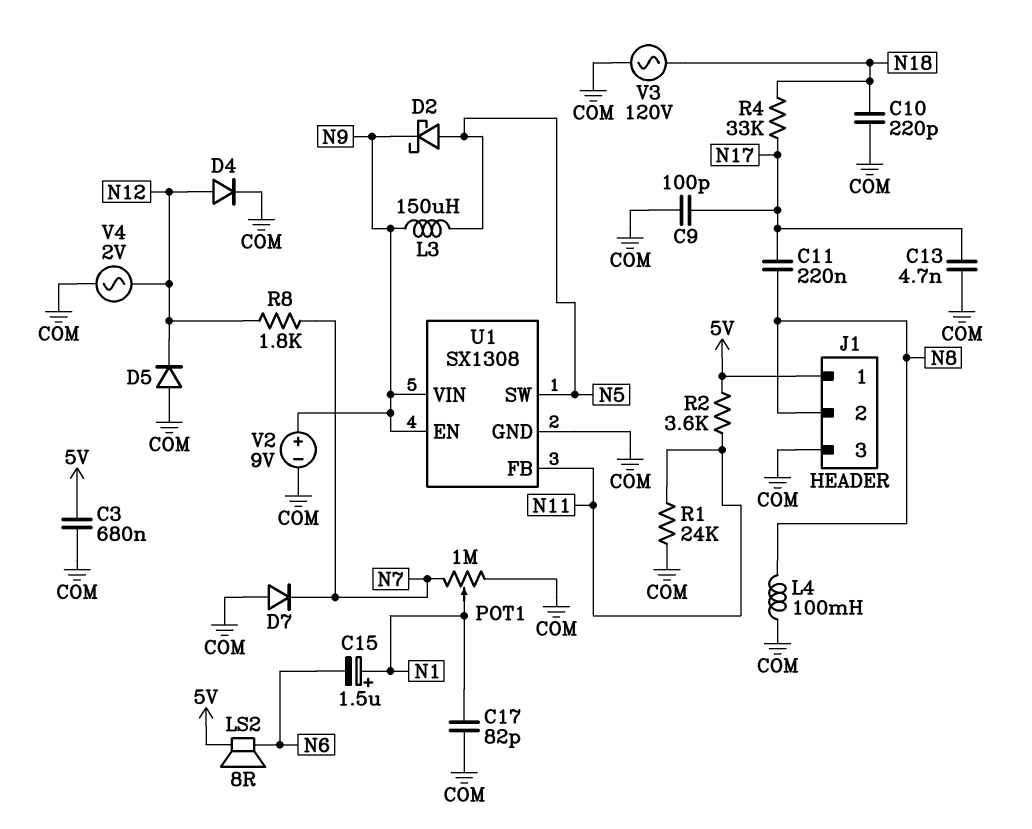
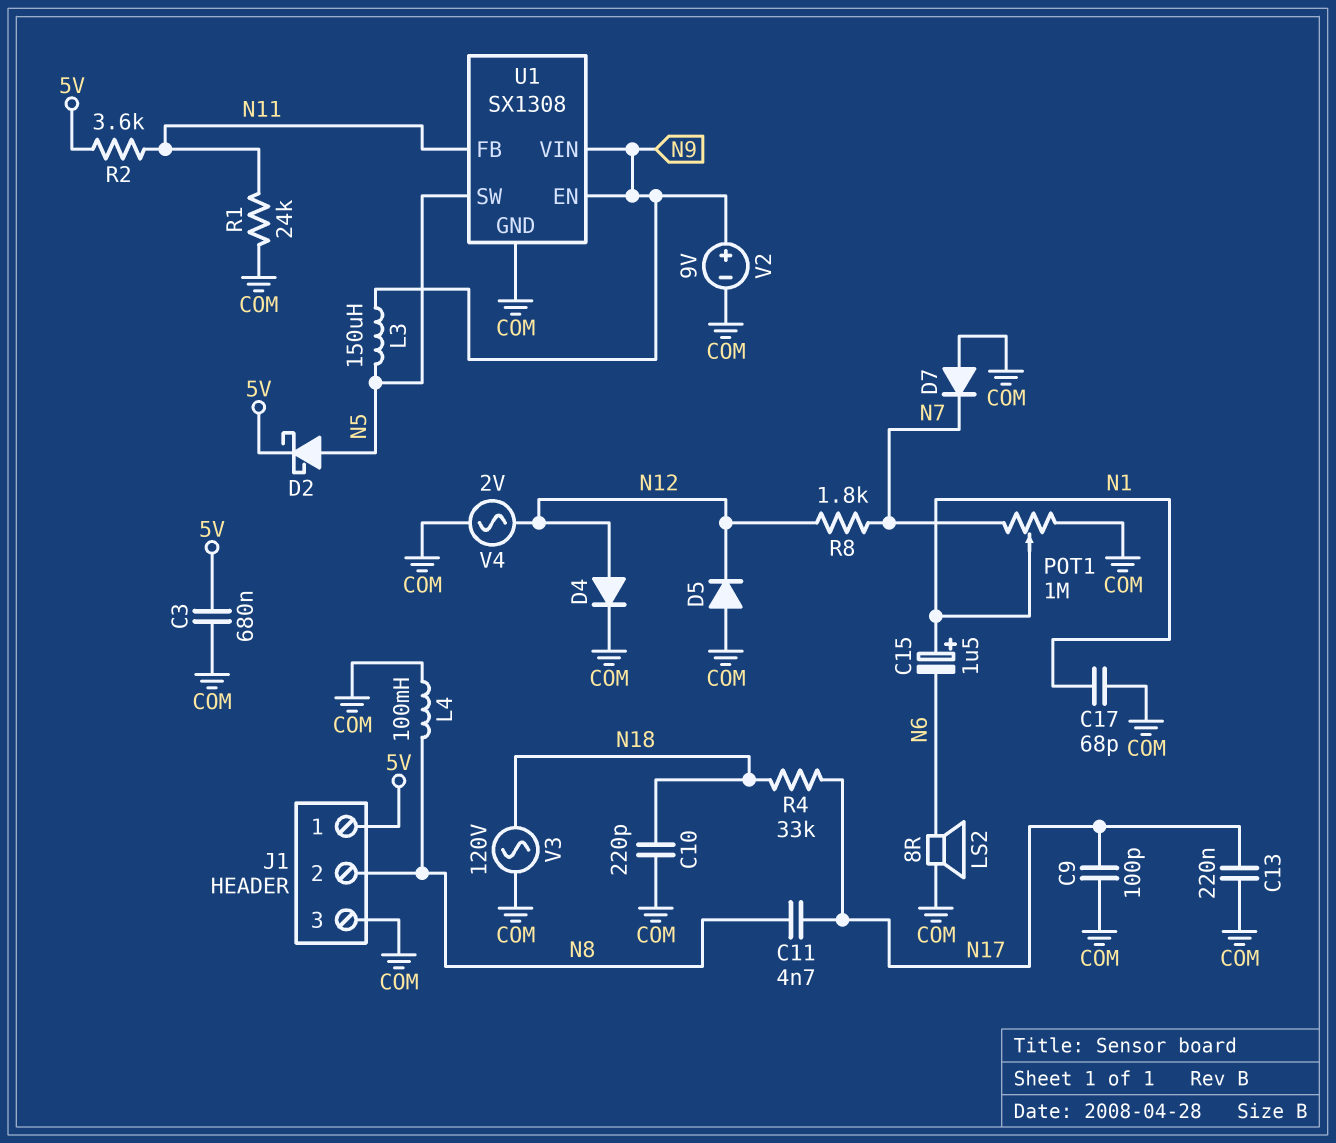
C11: 220nF (N8, N17) -> 4.7nF (N8, N17)
C13: 4.7nF (COM, N17) -> 220nF (COM, N17)
C17: 82pF (COM, N1) -> 68pF (COM, N1)
D2: schottky (A N5, K N9) -> schottky (A N5, K 5V)
LS2: speaker 8R (5V, N6) -> speaker 8R (COM, N6)

